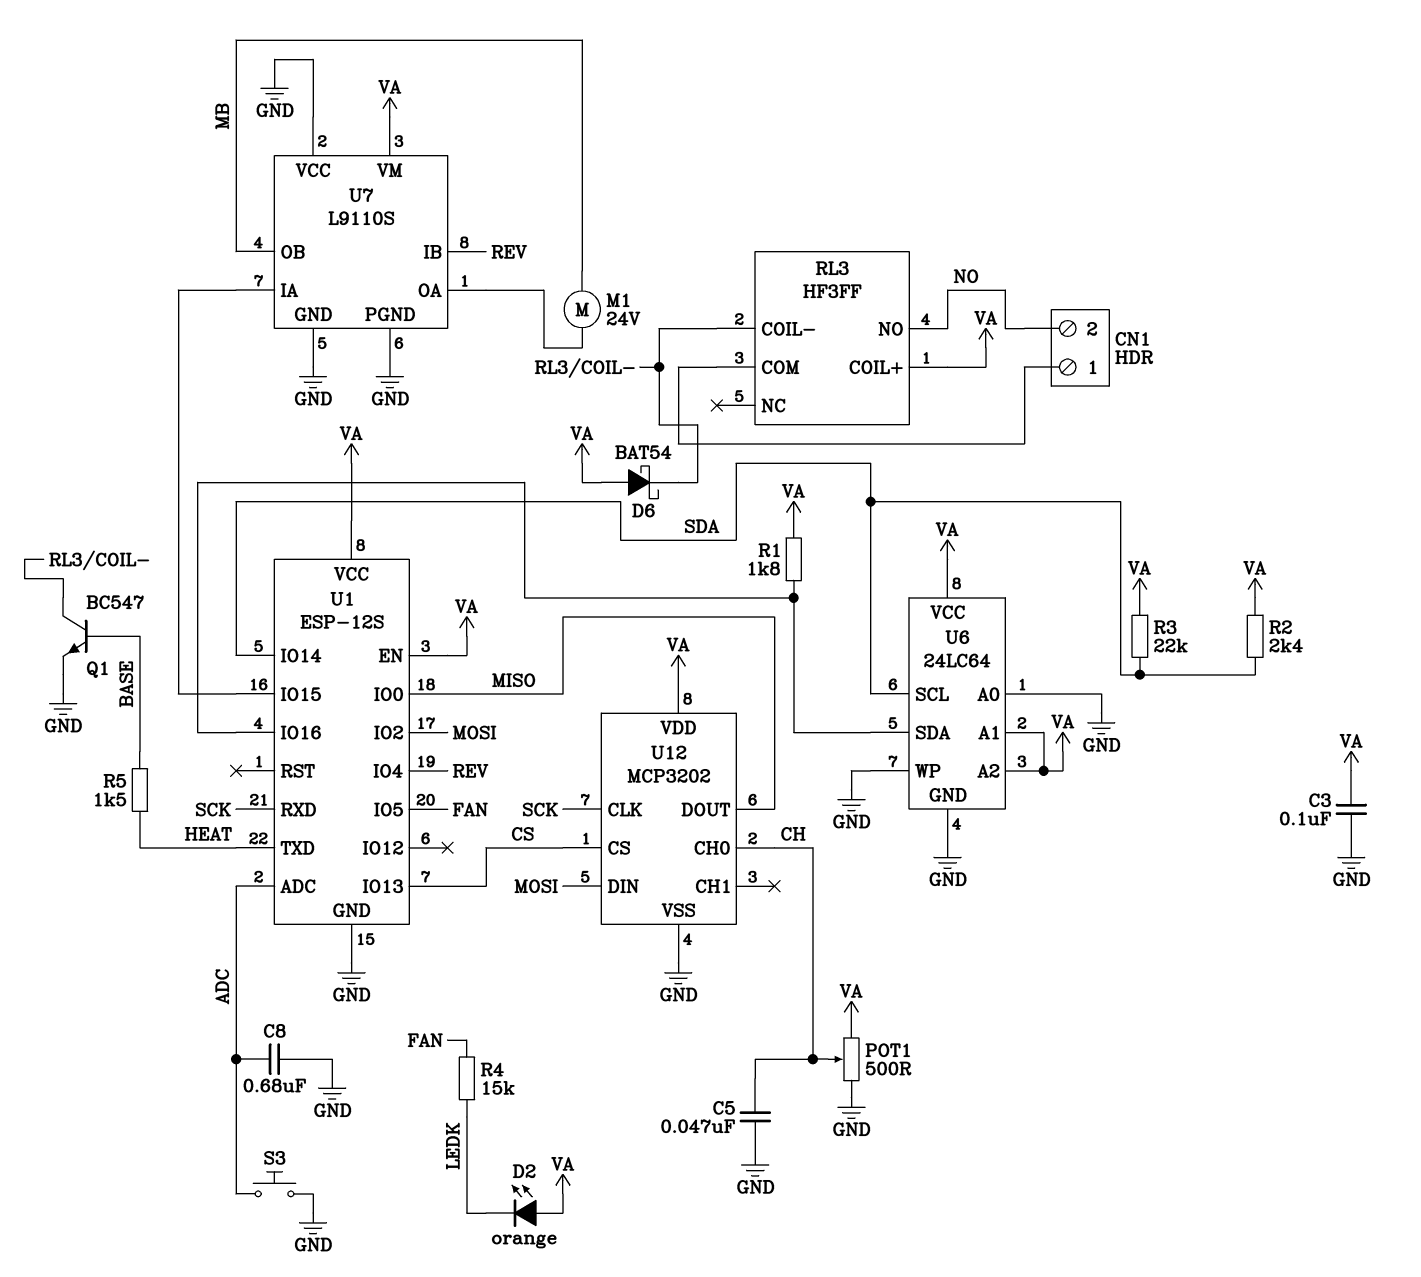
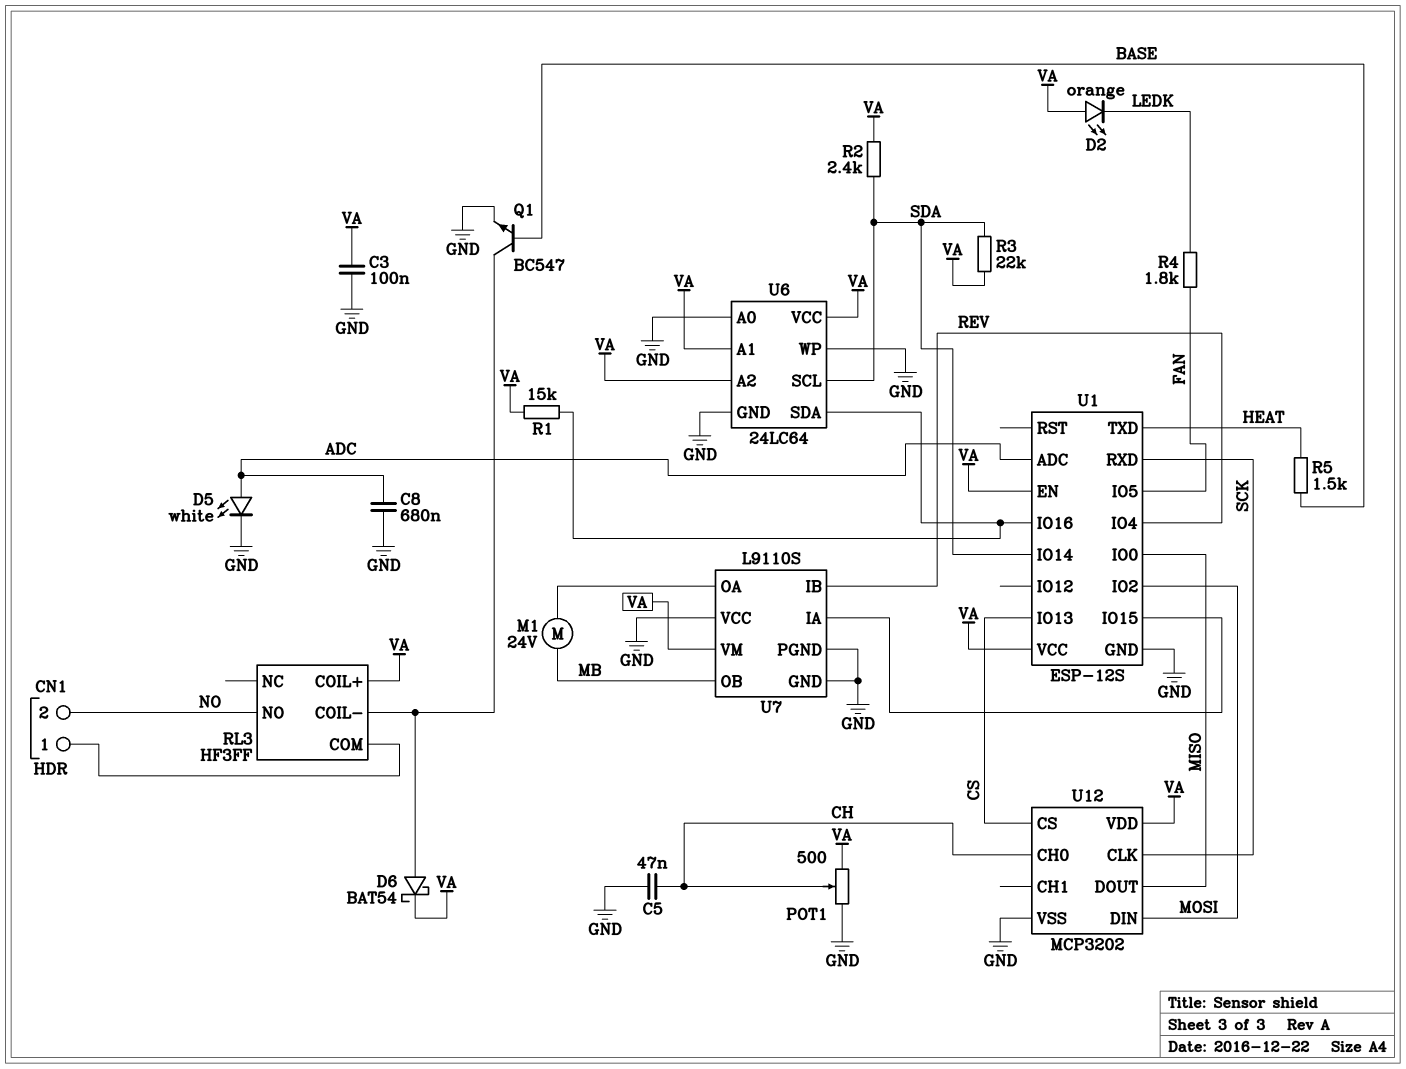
D5: none -> LED white (A ADC, K GND)
D6: schottky BAT54 (A VA, K RL3/COIL-) -> schottky BAT54 (A RL3/COIL-, K VA)
R1: 1.8k (U1/IO16, VA) -> 15k (U1/IO16, VA)
R4: 15k (FAN, LEDK) -> 1.8k (FAN, LEDK)
S3: button (ADC, GND) -> none

